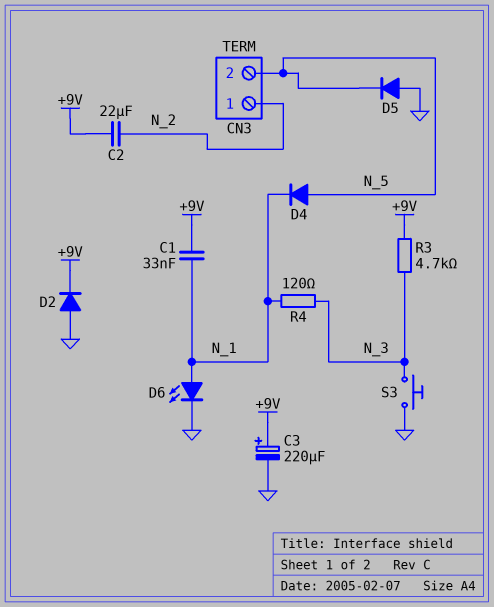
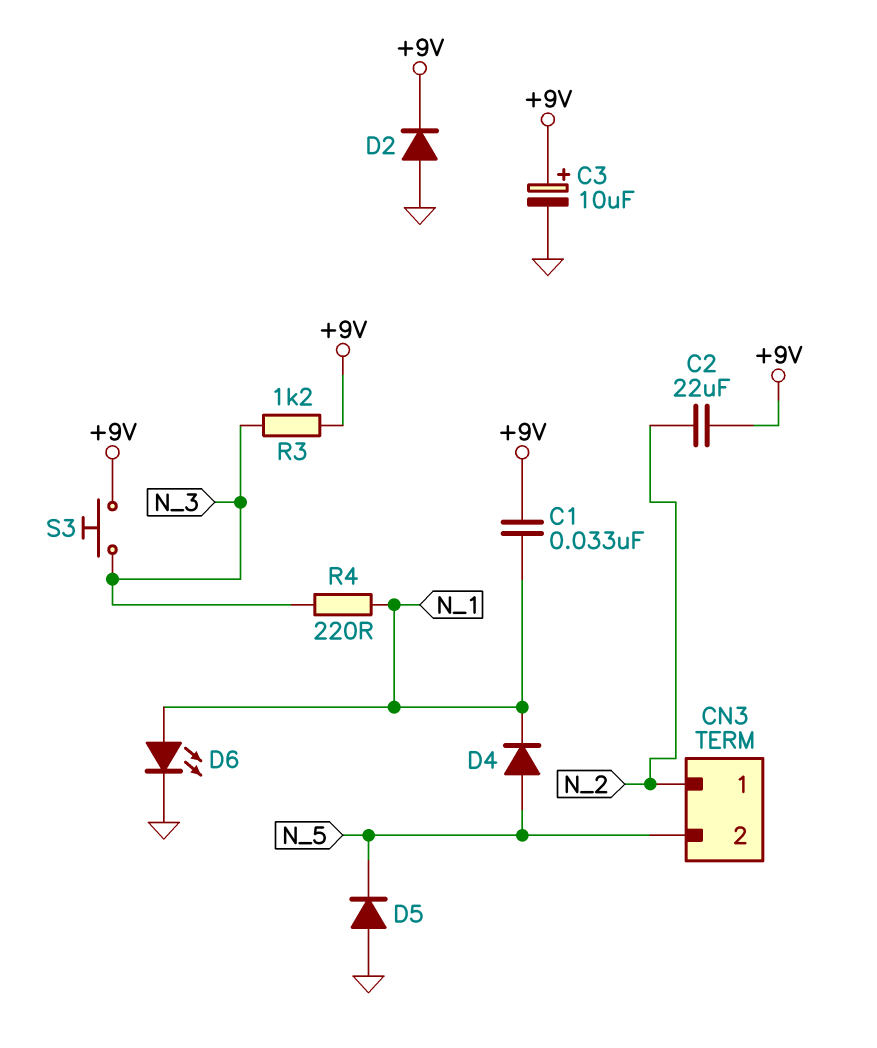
C3: 220uF (plus +9V, minus GND) -> 10uF (plus +9V, minus GND)
R3: 4.7k (+9V, N_3) -> 1.2k (+9V, N_3)
R4: 120 (N_1, N_3) -> 220 (N_1, N_3)
S3: button (GND, N_3) -> button (+9V, N_3)

